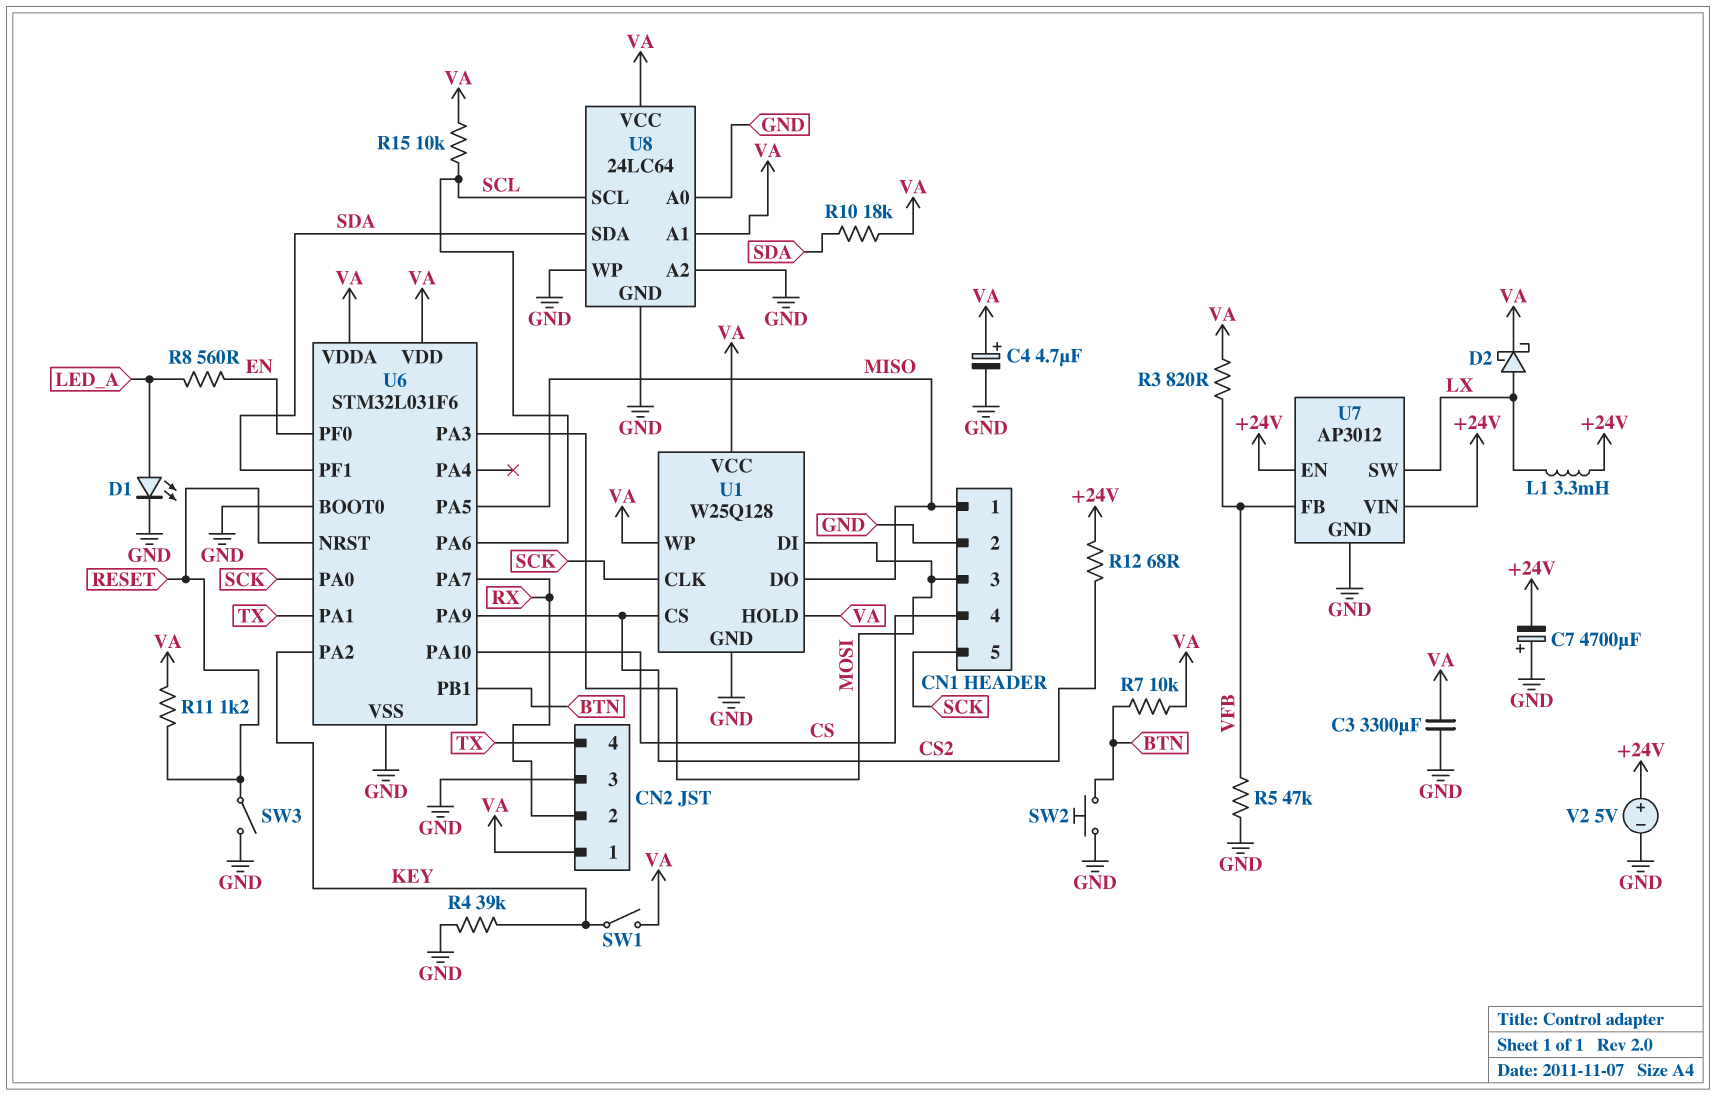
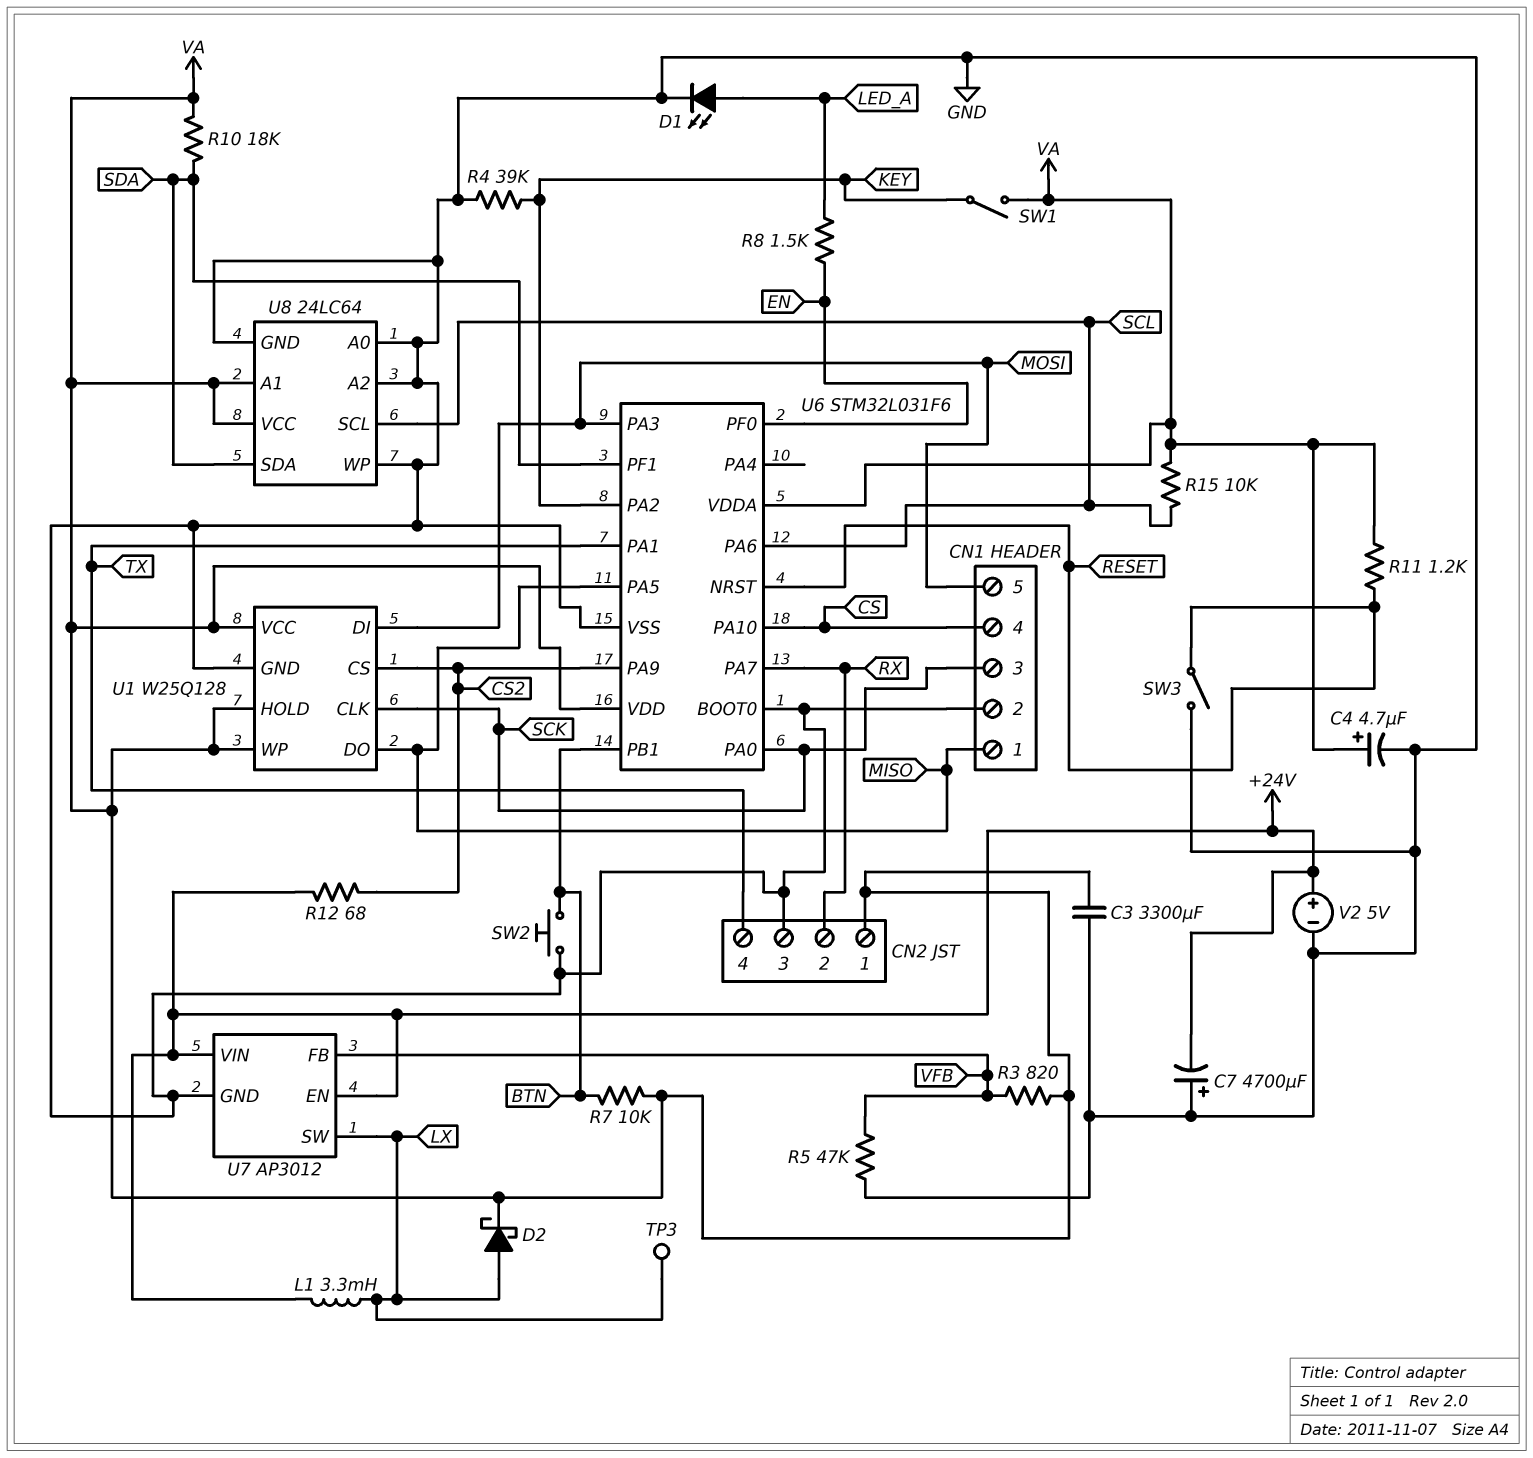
CN1 pin 3: MOSI -> SCK
CN1 pin 5: SCK -> MOSI
R8: 560 (EN, LED_A) -> 1.5k (EN, LED_A)
TP3: none -> test point (LX)

